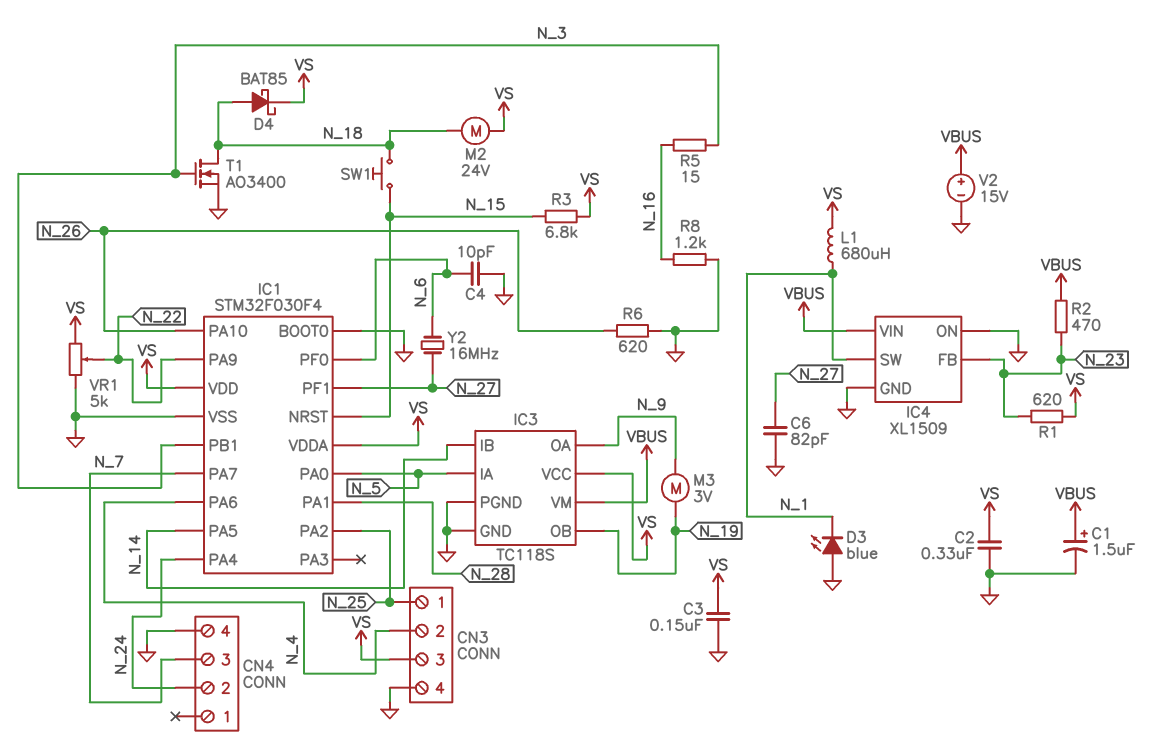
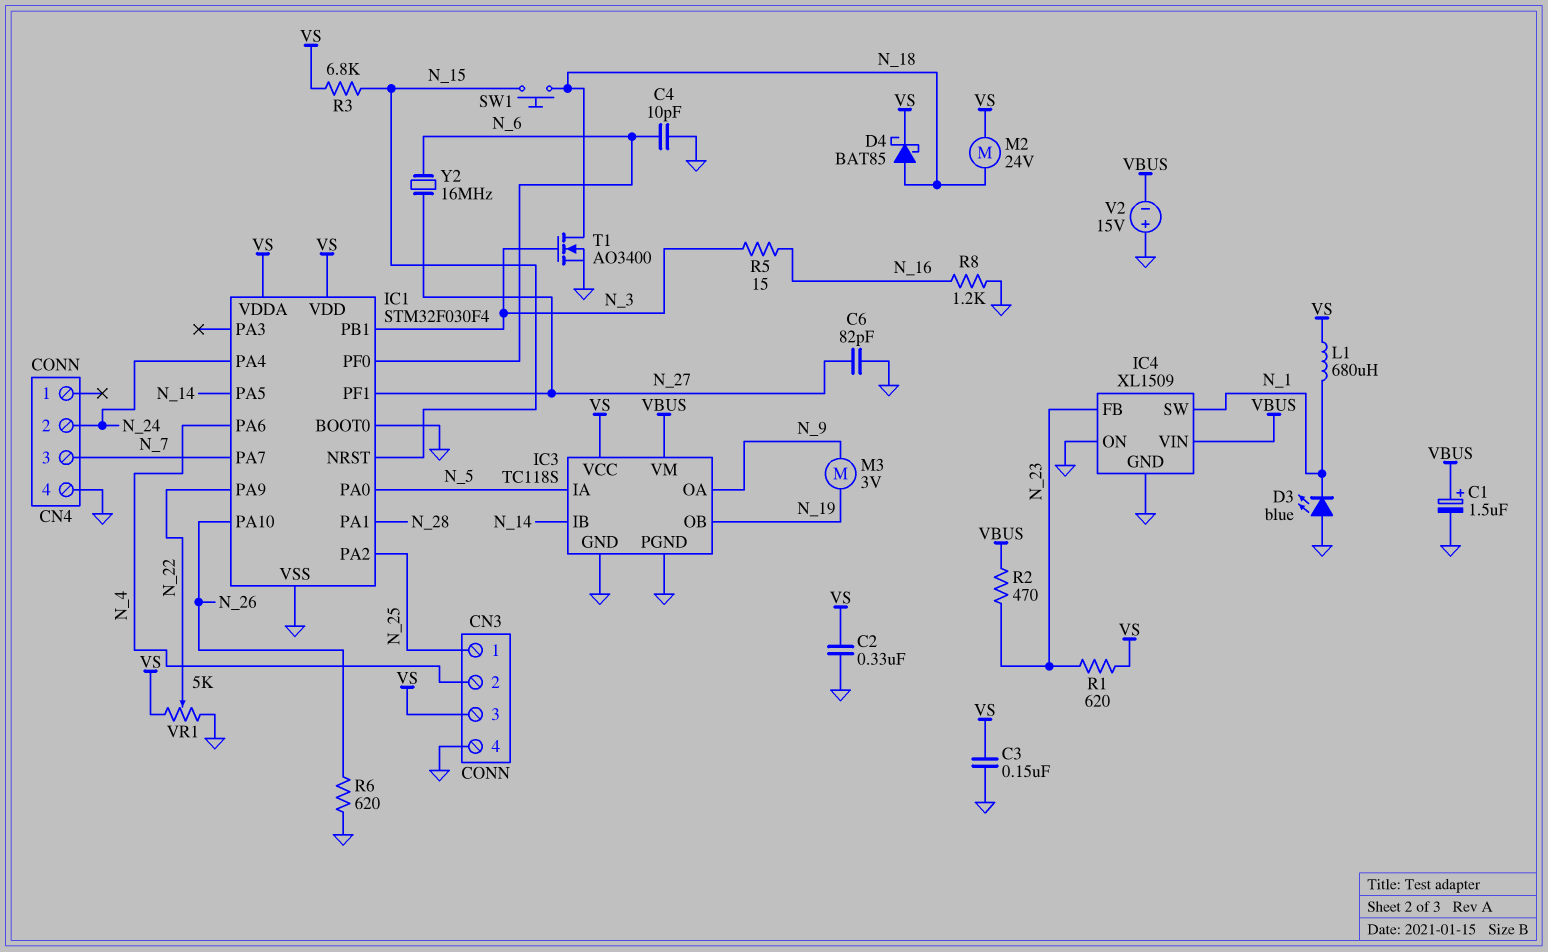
V2: 15V (plus VBUS, minus GND) -> 15V (plus GND, minus VBUS)

